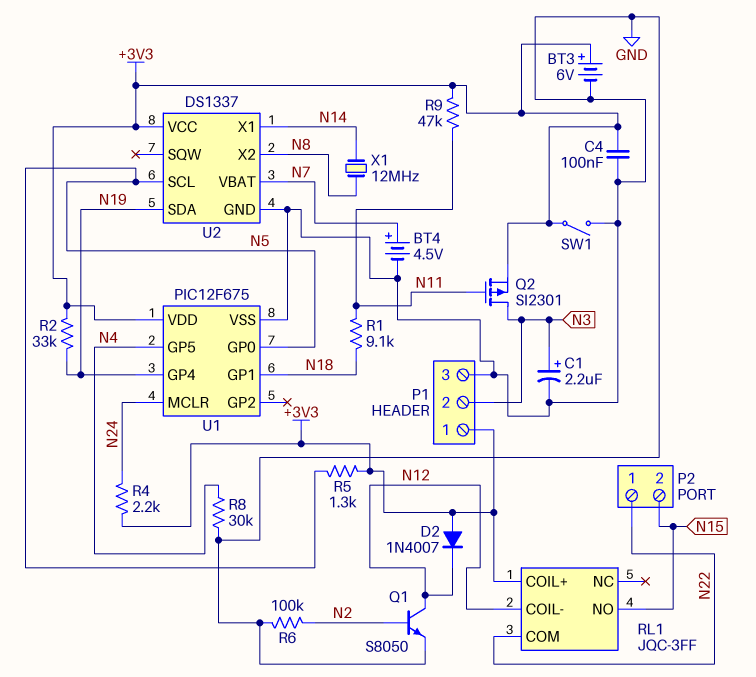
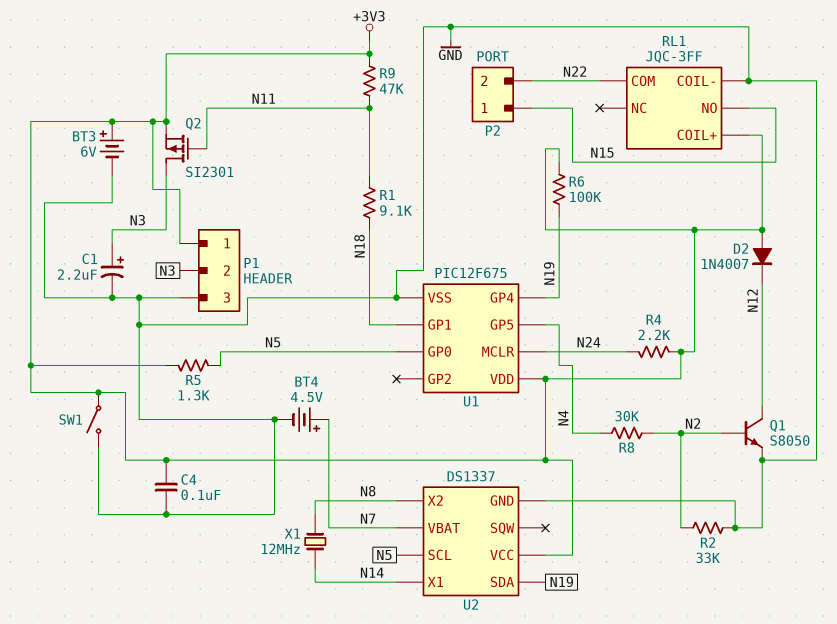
P2 pin 1: N22 -> N15
P2 pin 2: N15 -> N22
R2: 33k (+3V3, N19) -> 33k (GND, N2)
R6: 100k (GND, N2) -> 100k (+3V3, N19)
R8: 30k (GND, N4) -> 30k (N2, N4)
RL1 pin COIL-: N12 -> GND

